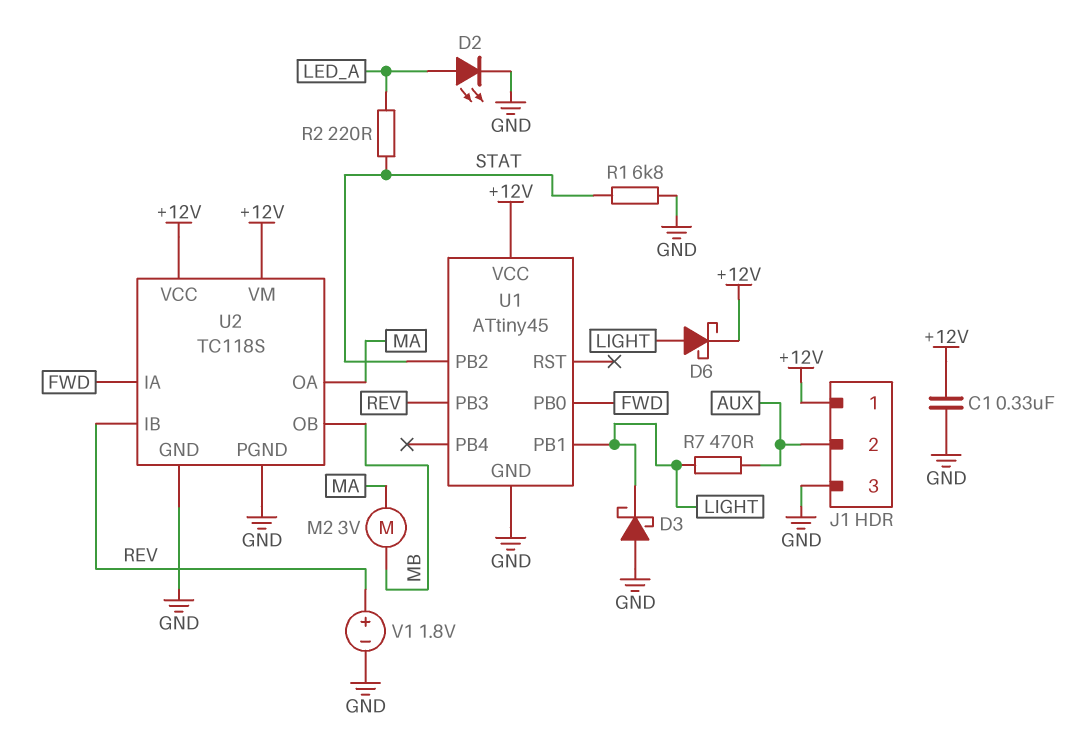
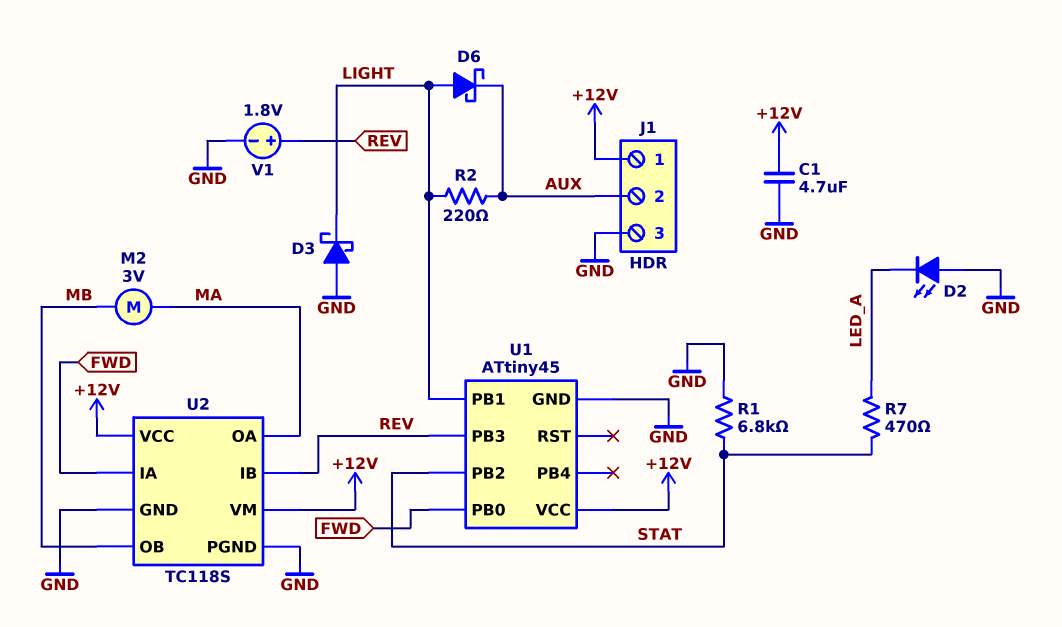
C1: 330nF (+12V, GND) -> 4.7uF (+12V, GND)
D2: LED (A LED_A, K GND) -> LED (A GND, K LED_A)
D6: schottky (A LIGHT, K +12V) -> schottky (A LIGHT, K AUX)
R2: 220 (LED_A, STAT) -> 220 (AUX, LIGHT)
R7: 470 (AUX, LIGHT) -> 470 (LED_A, STAT)

